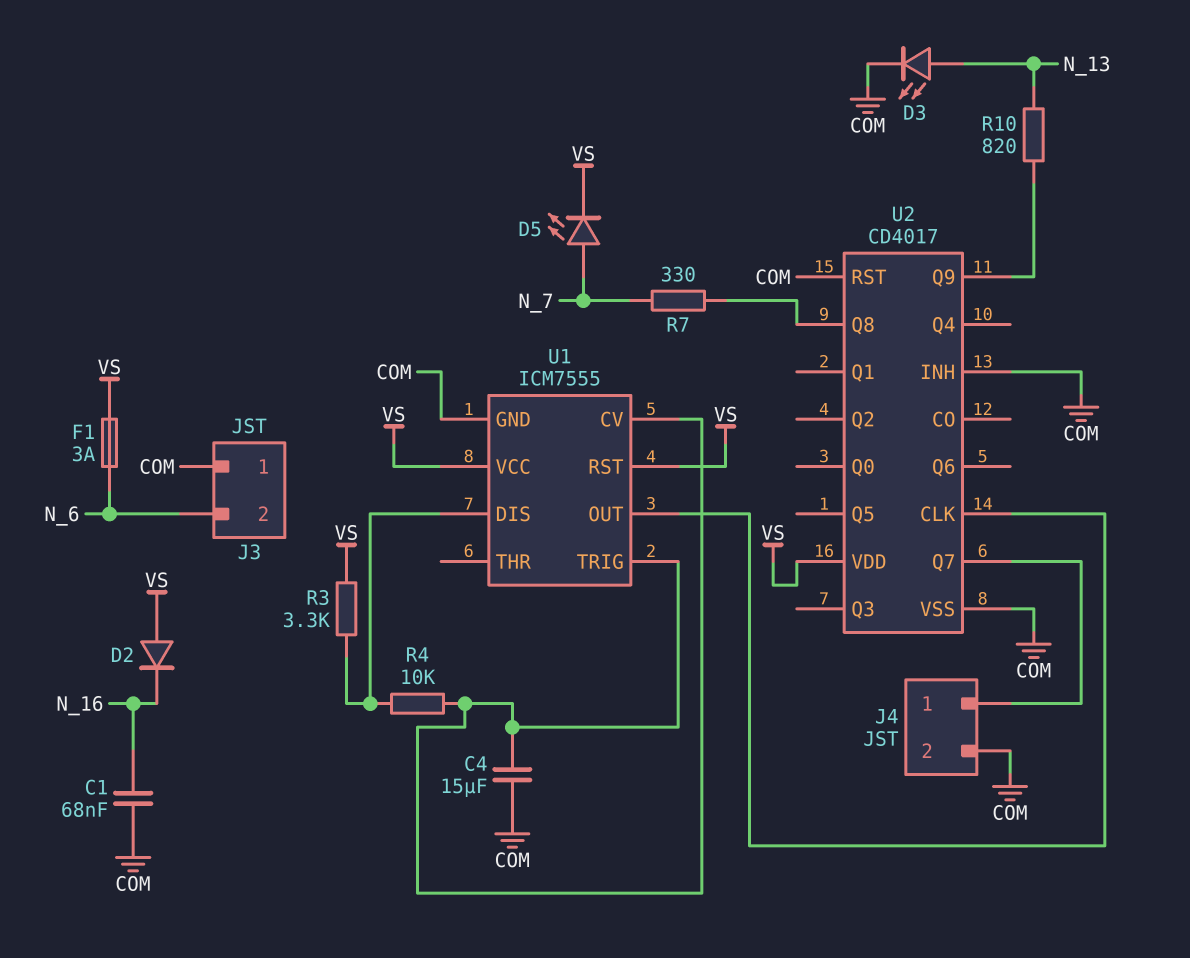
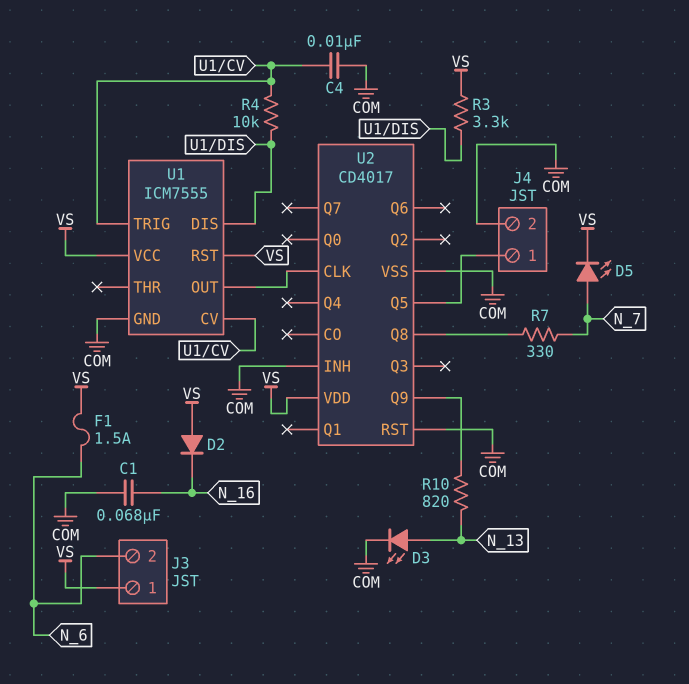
C4: 15uF (COM, U1/CV) -> 10nF (COM, U1/CV)
F1: 3A (N_6, VS) -> 1.5A (N_6, VS)
J3 pin 1: COM -> VS
U2 pin Q5: none -> J4/1
U2 pin Q7: J4/1 -> none

